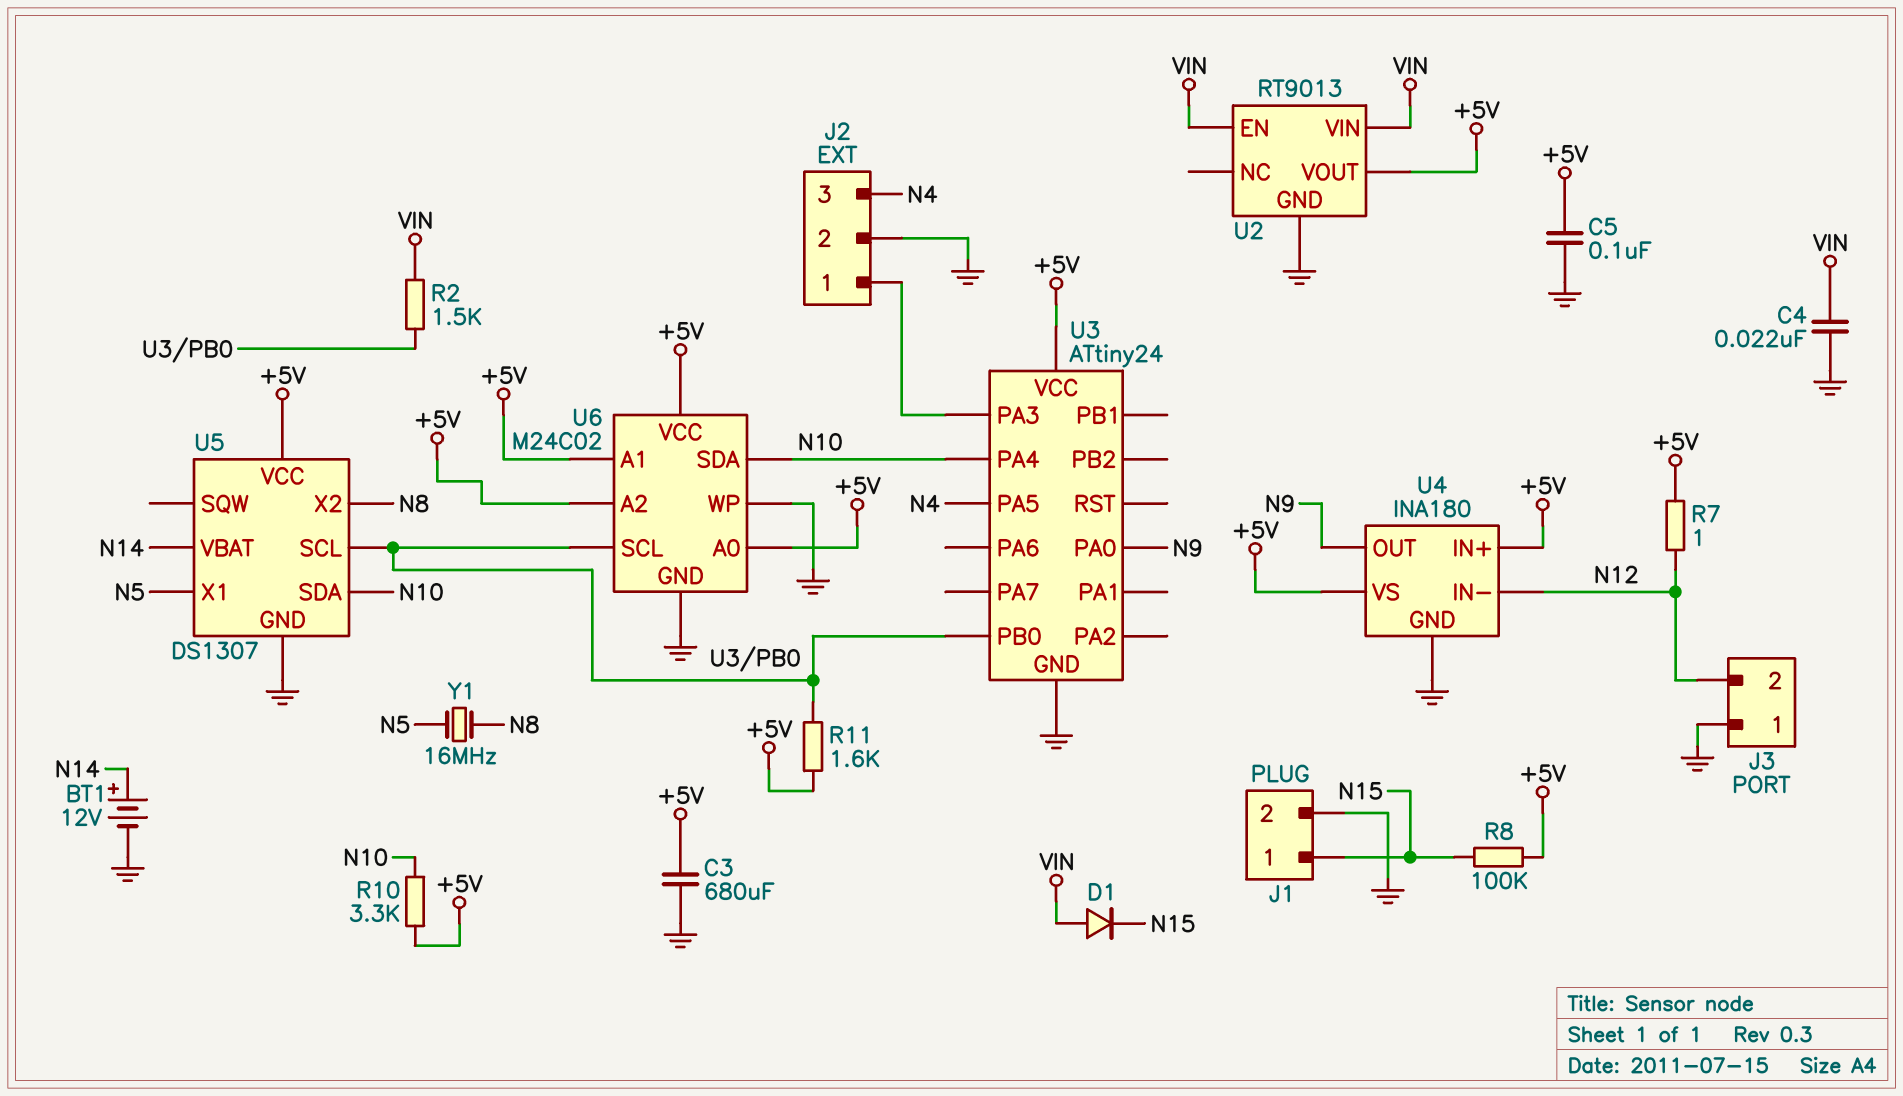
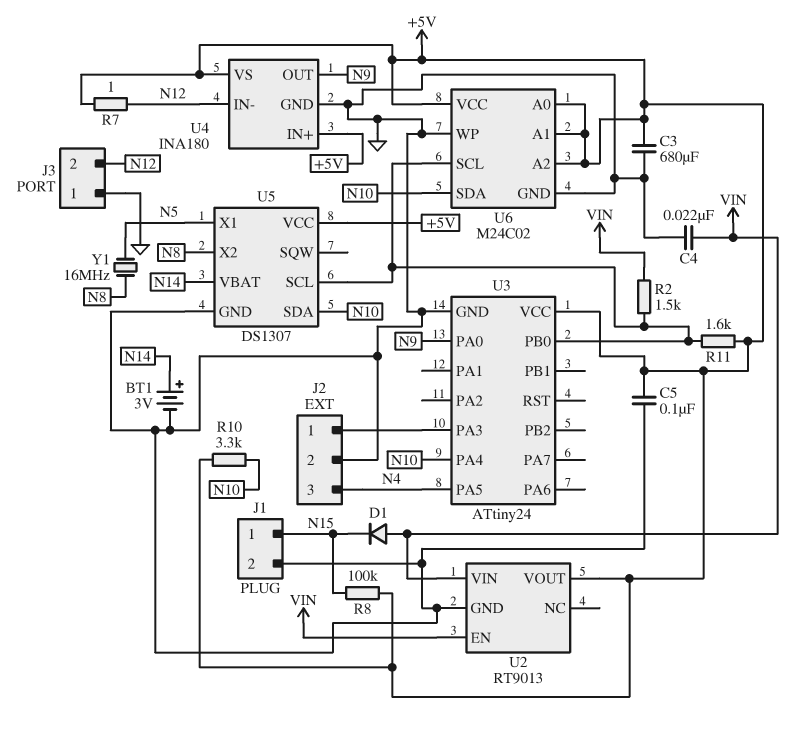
BT1: 12V (plus N14, minus GND) -> 3V (plus N14, minus GND)

